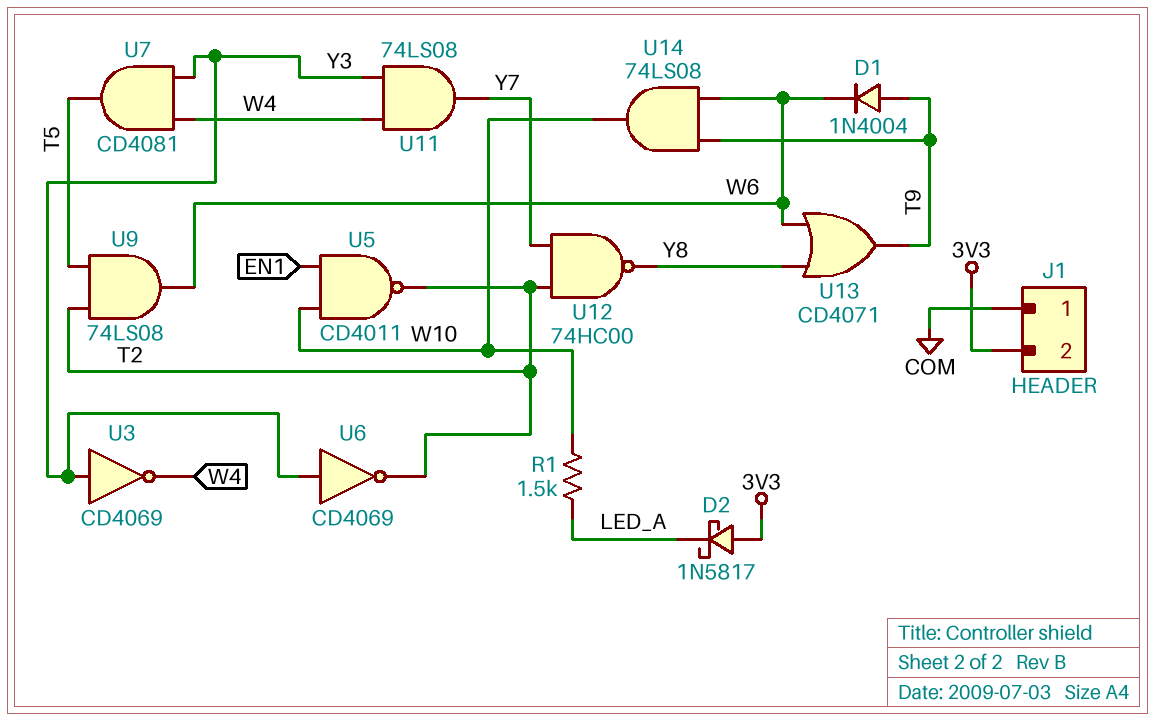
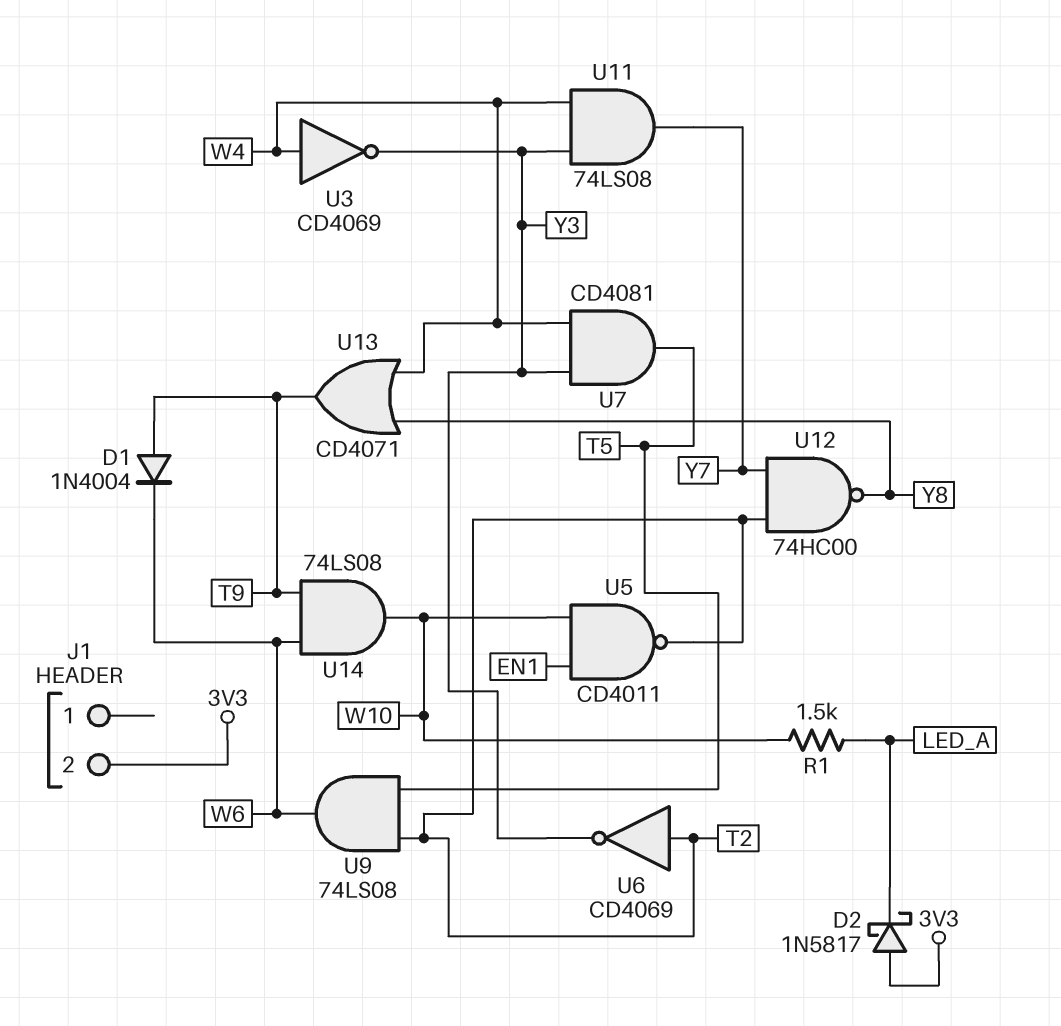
J1 pin 1: COM -> none
U3: NOT CD4069 (in Y3, out W4) -> NOT CD4069 (in W4, out Y3)
U6: NOT CD4069 (in Y3, out T2) -> NOT CD4069 (in T2, out Y3)
U13: OR CD4071 (in W6, in Y8, out T9) -> OR CD4071 (in W4, in Y8, out T9)

